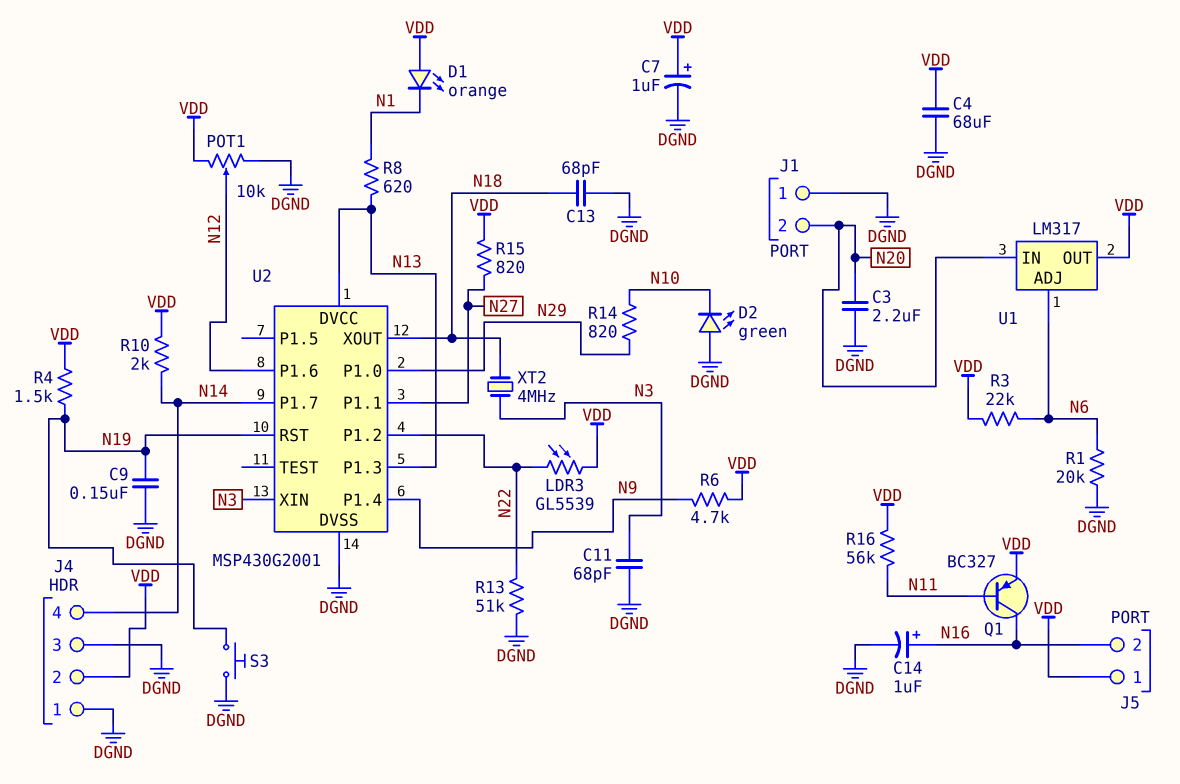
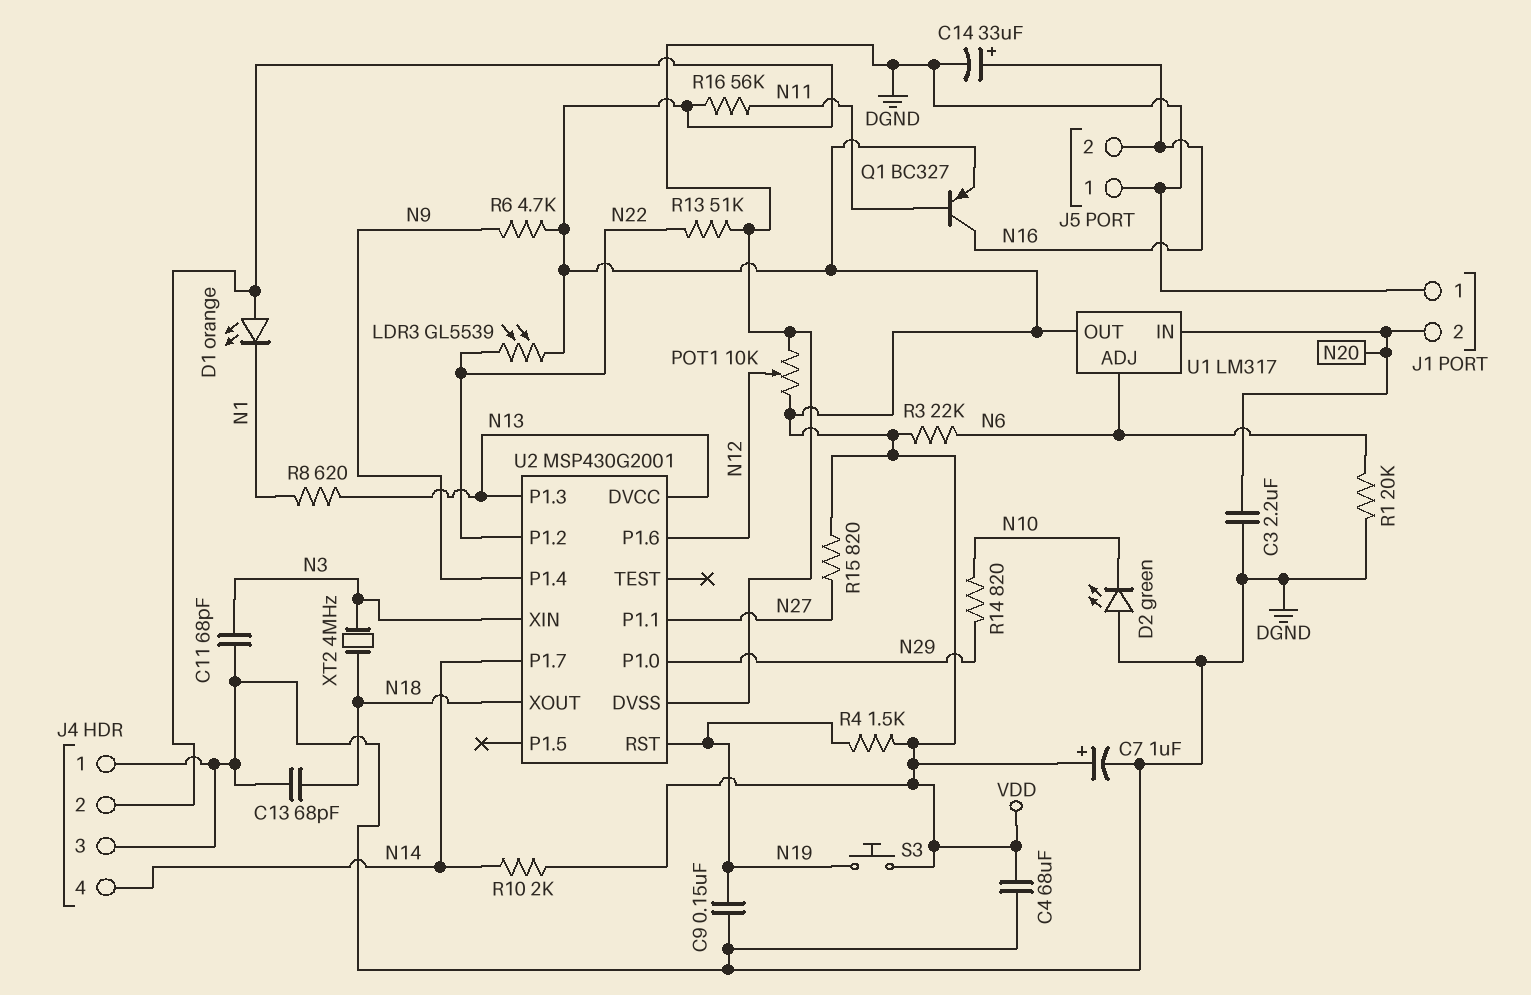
C14: 1uF (plus N16, minus DGND) -> 33uF (plus N16, minus DGND)
J5 pin 1: VDD -> DGND
S3: button (DGND, N19) -> button (N19, VDD)

